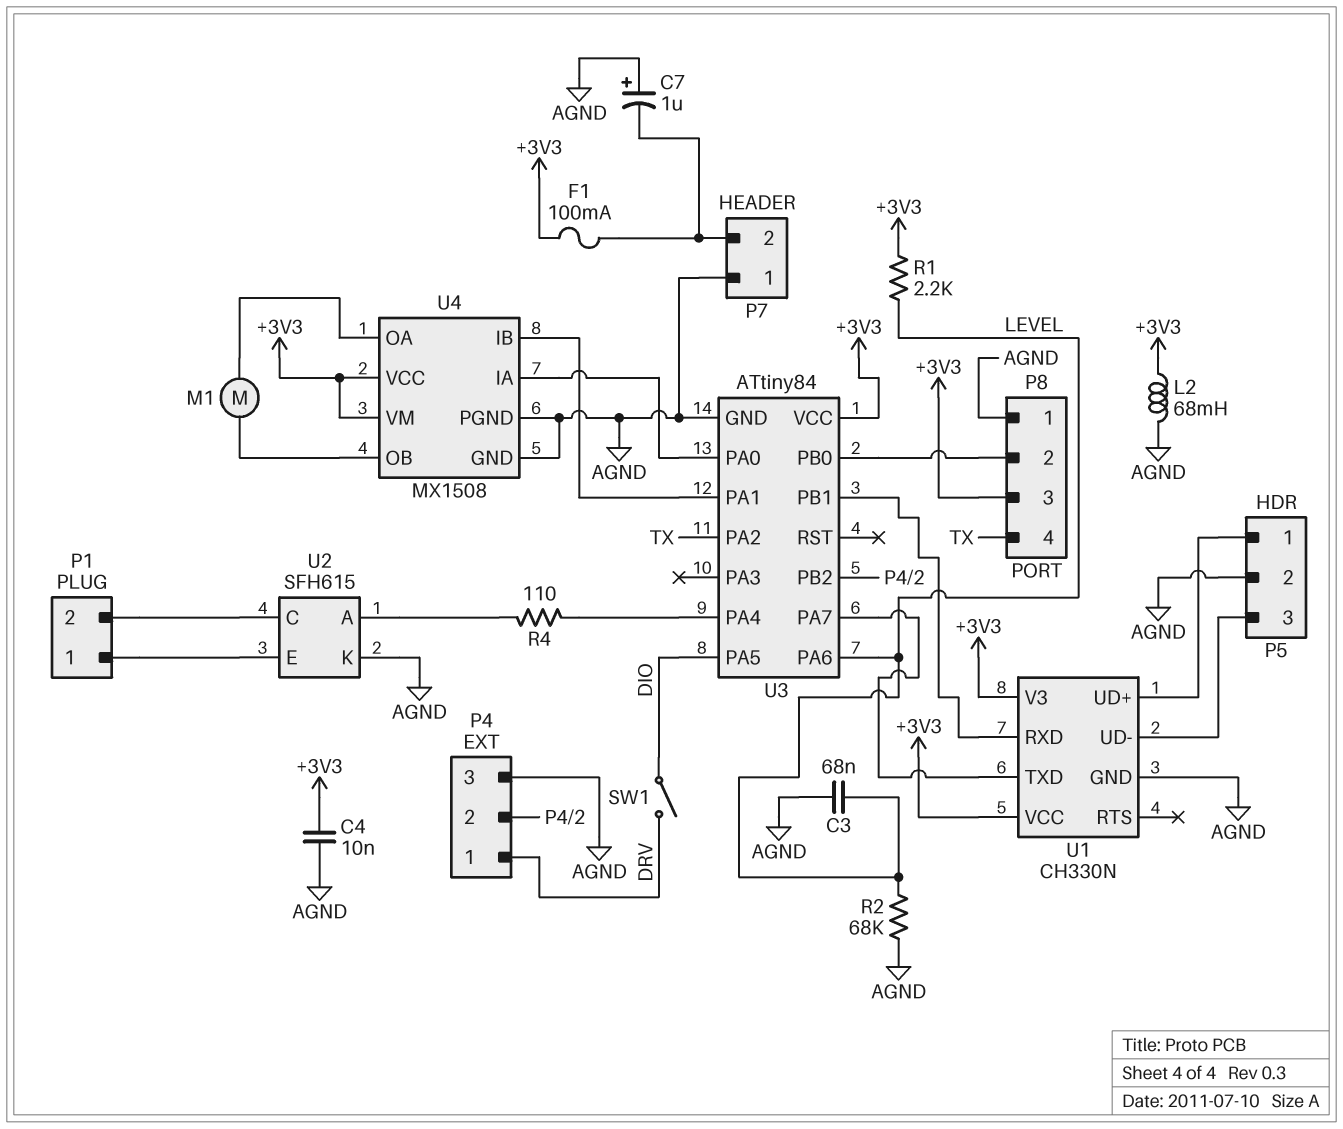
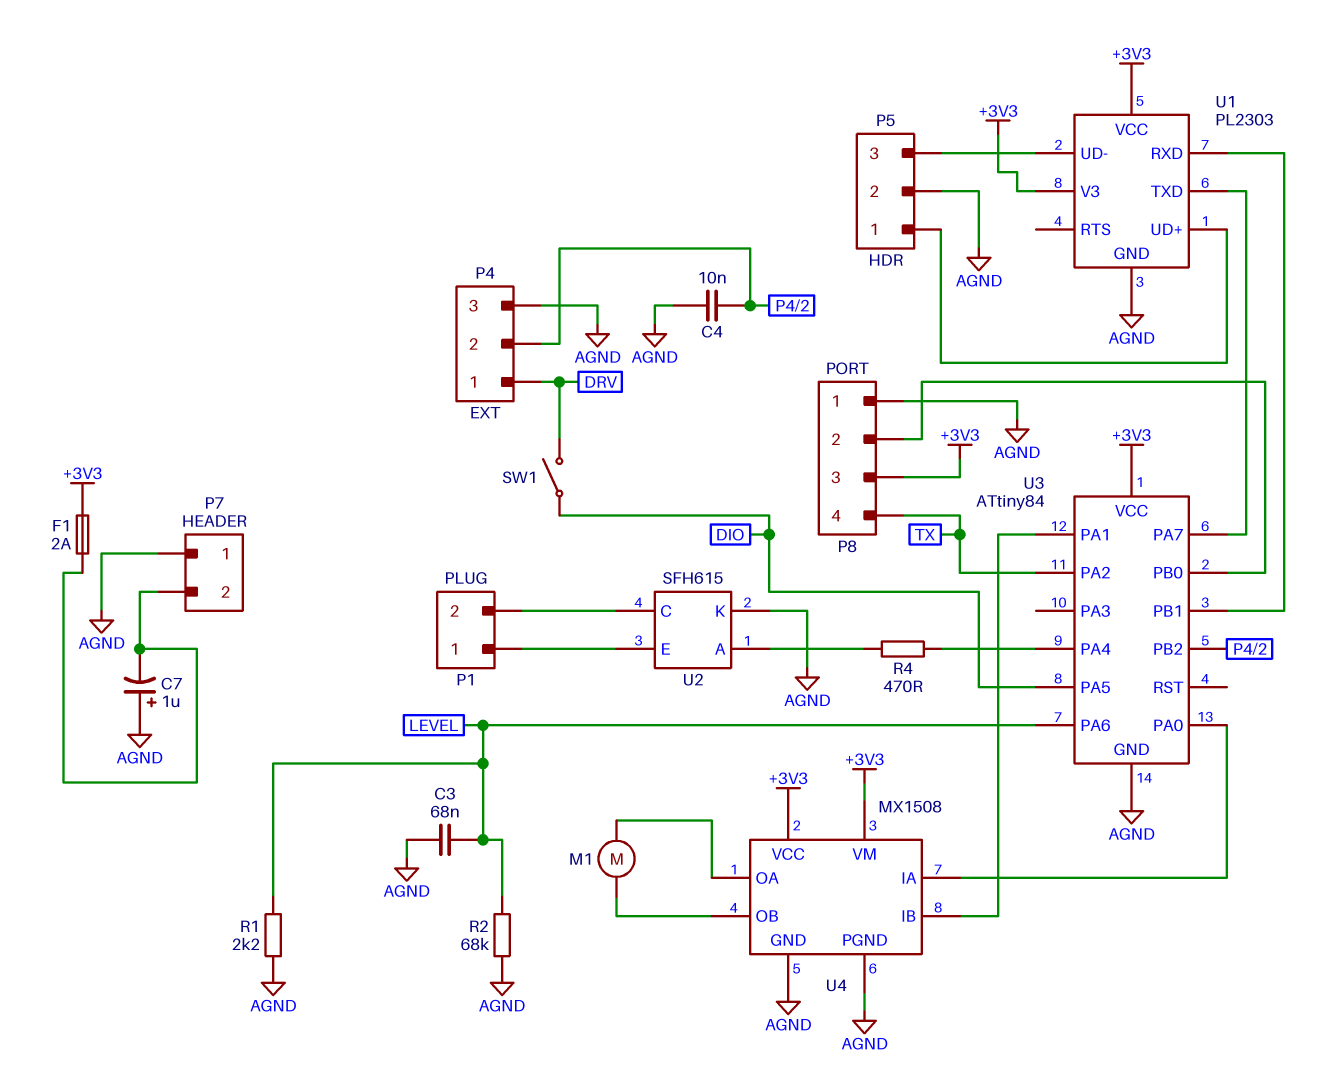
C4: 10nF (+3V3, AGND) -> 10nF (AGND, P4/2)
F1: 100mA (+3V3, P7/2) -> 2A (+3V3, P7/2)
L2: 68mH (+3V3, AGND) -> none
R1: 2.2k (+3V3, LEVEL) -> 2.2k (AGND, LEVEL)
R4: 110 (U2/A, U3/PA4) -> 470 (U2/A, U3/PA4)
U1: CH330N -> PL2303

